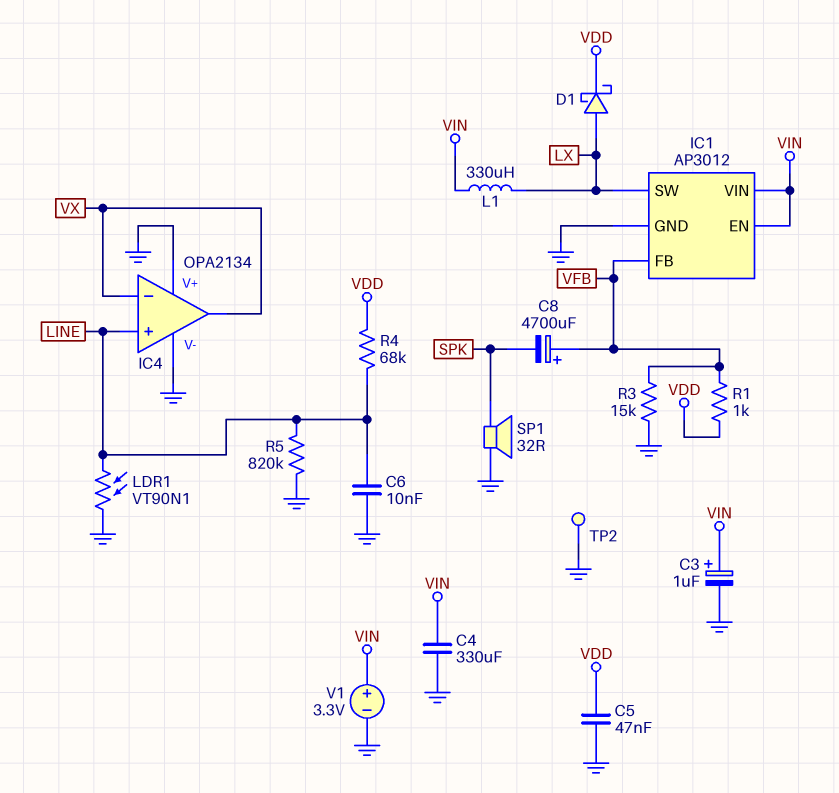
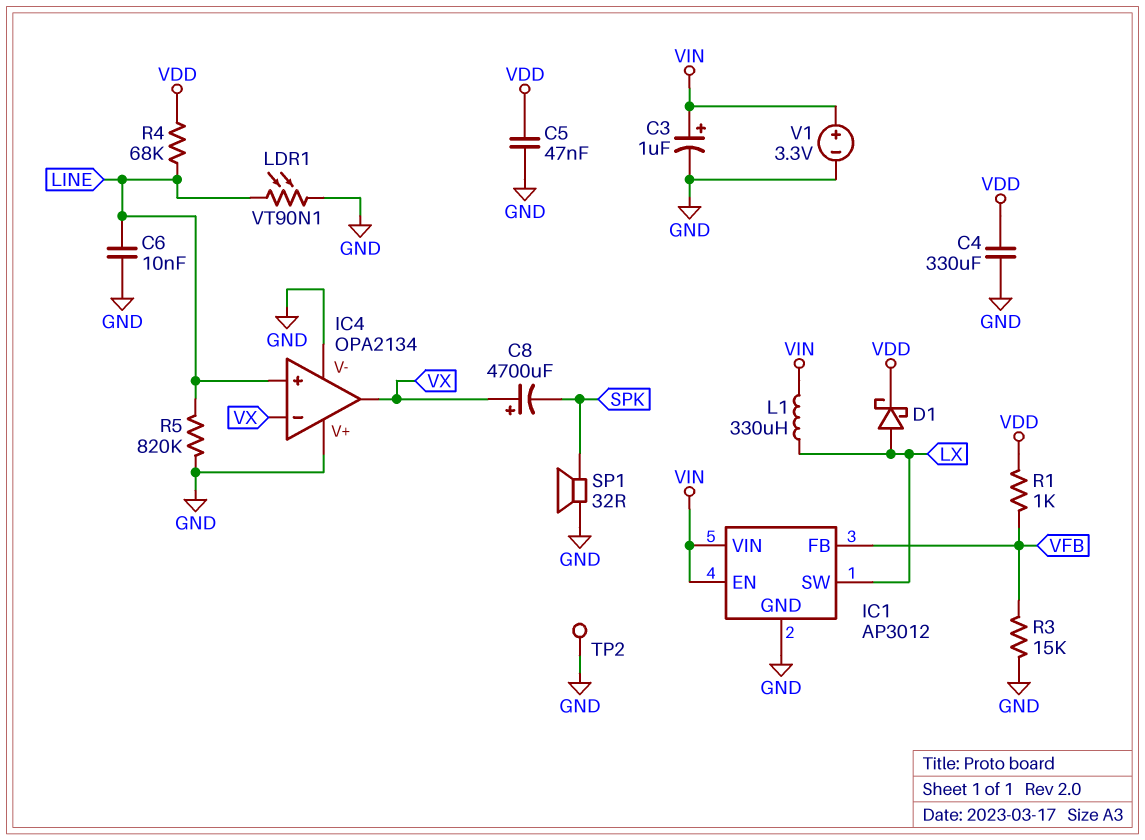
C4: 330uF (GND, VIN) -> 330uF (GND, VDD)
C8: 4700uF (plus VFB, minus SPK) -> 4700uF (plus VX, minus SPK)

